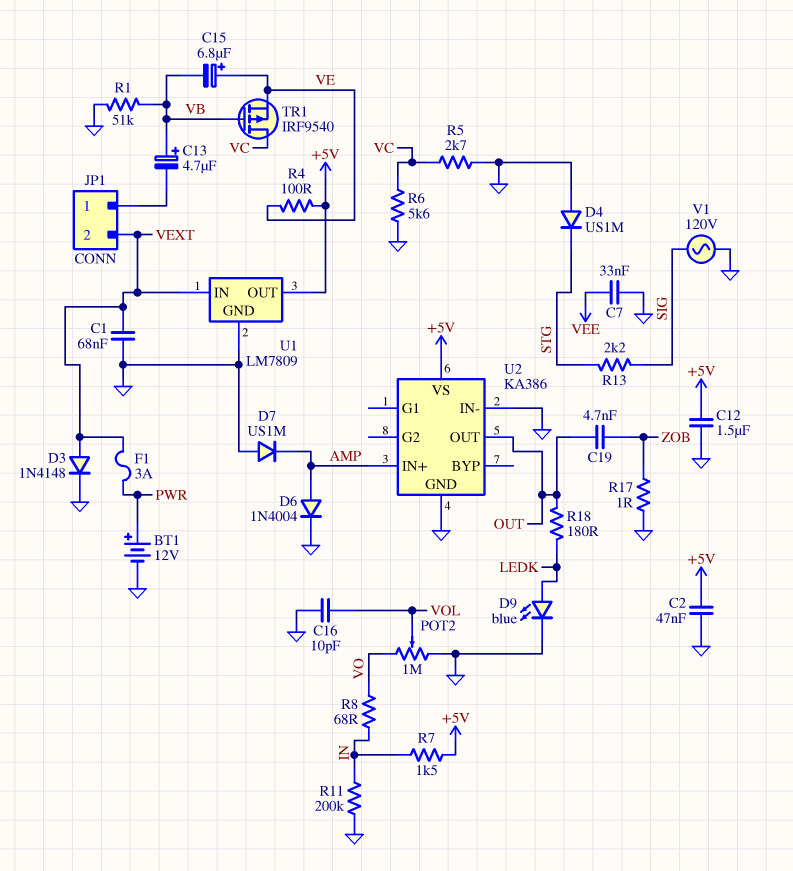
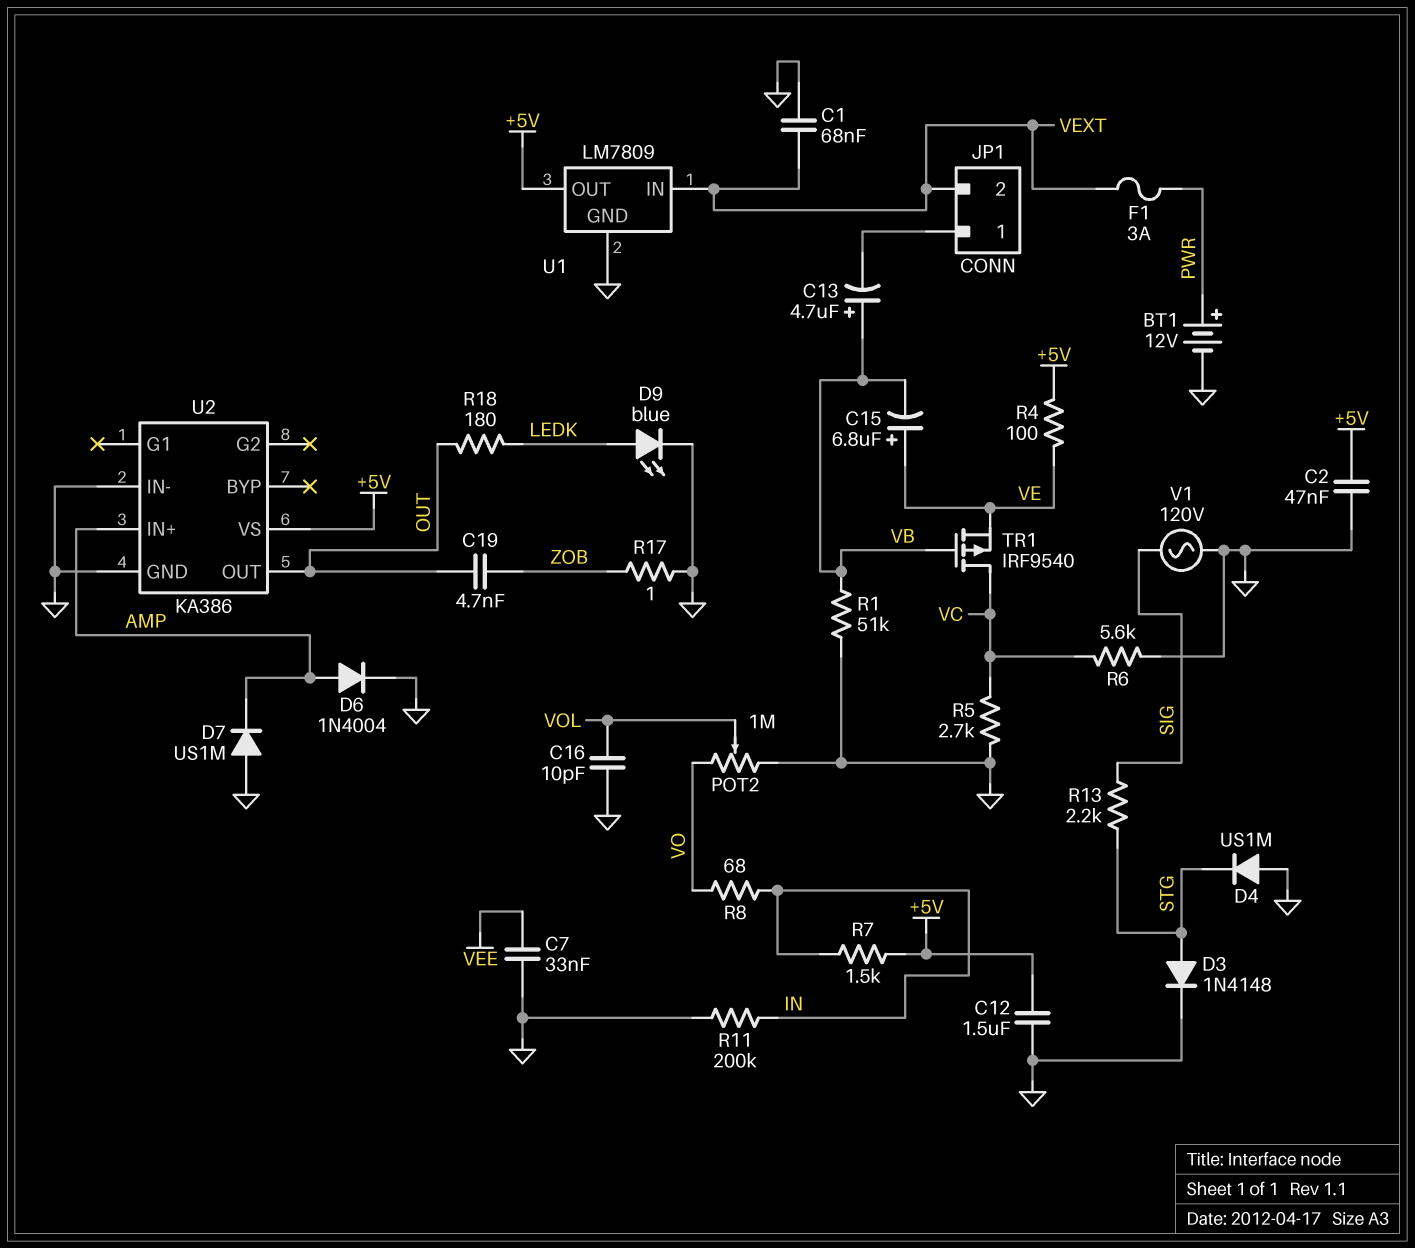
D3: diode 1N4148 (A VEXT, K GND) -> diode 1N4148 (A STG, K GND)

